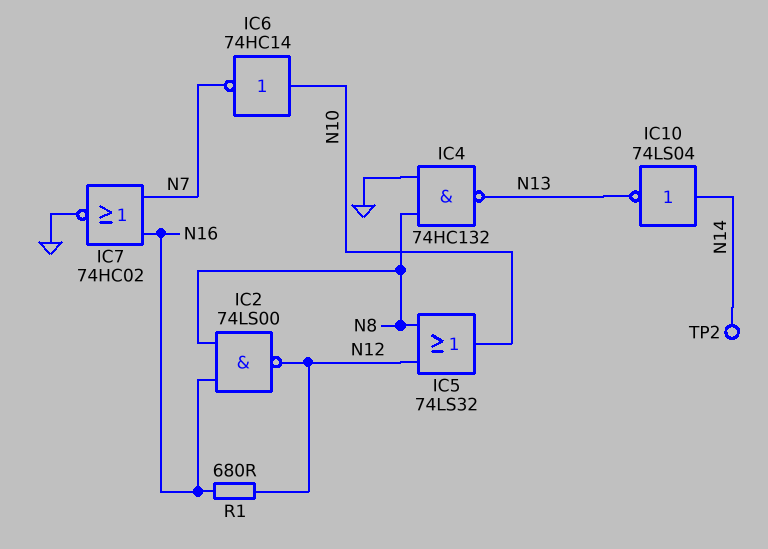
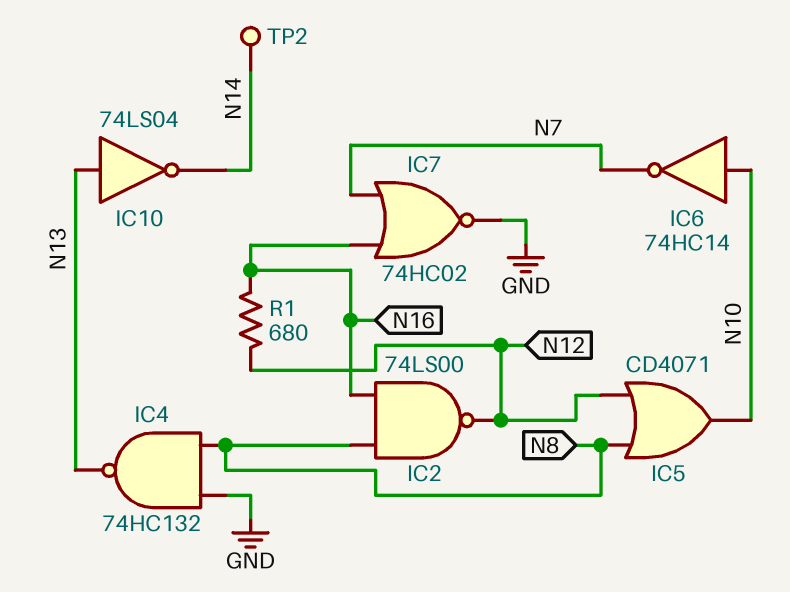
IC5: OR 74LS32 (in N8, in N12, out N10) -> OR CD4071 (in N8, in N12, out N10)
IC10: NOT 74LS04 (in N14, out N13) -> NOT 74LS04 (in N13, out N14)

